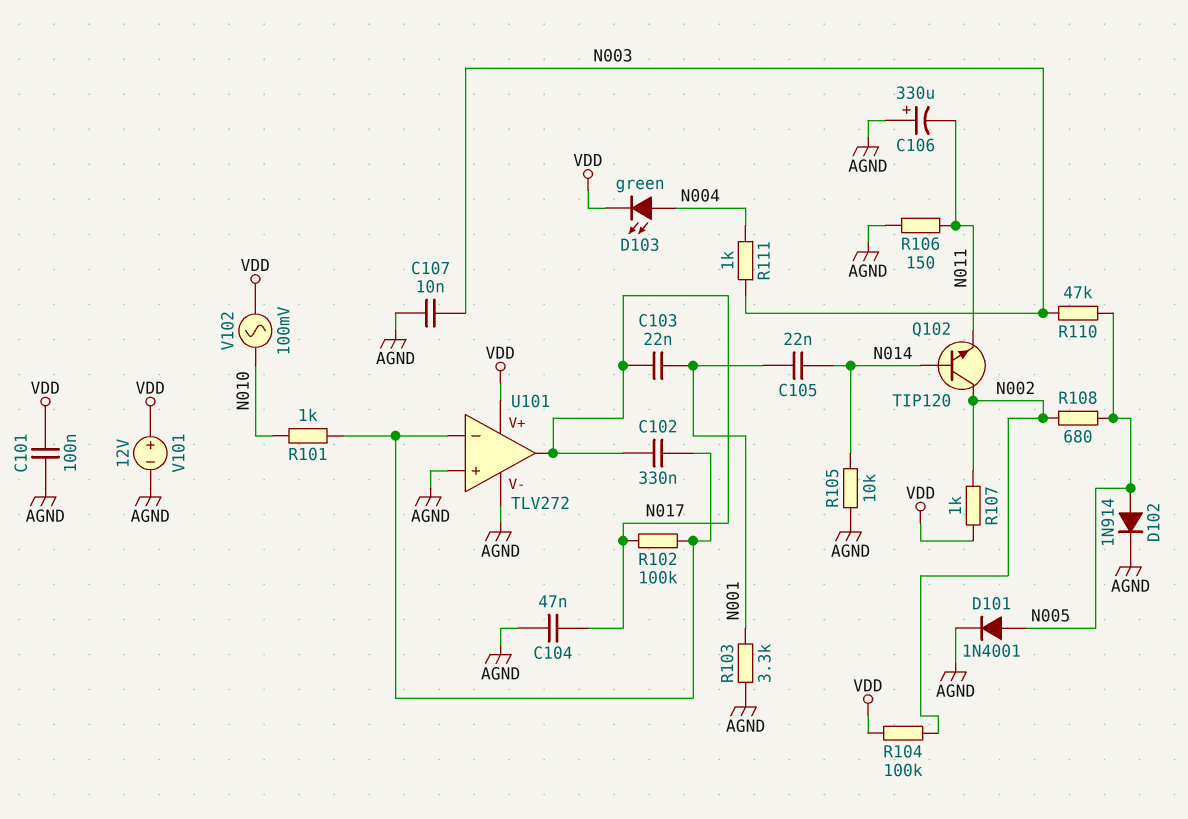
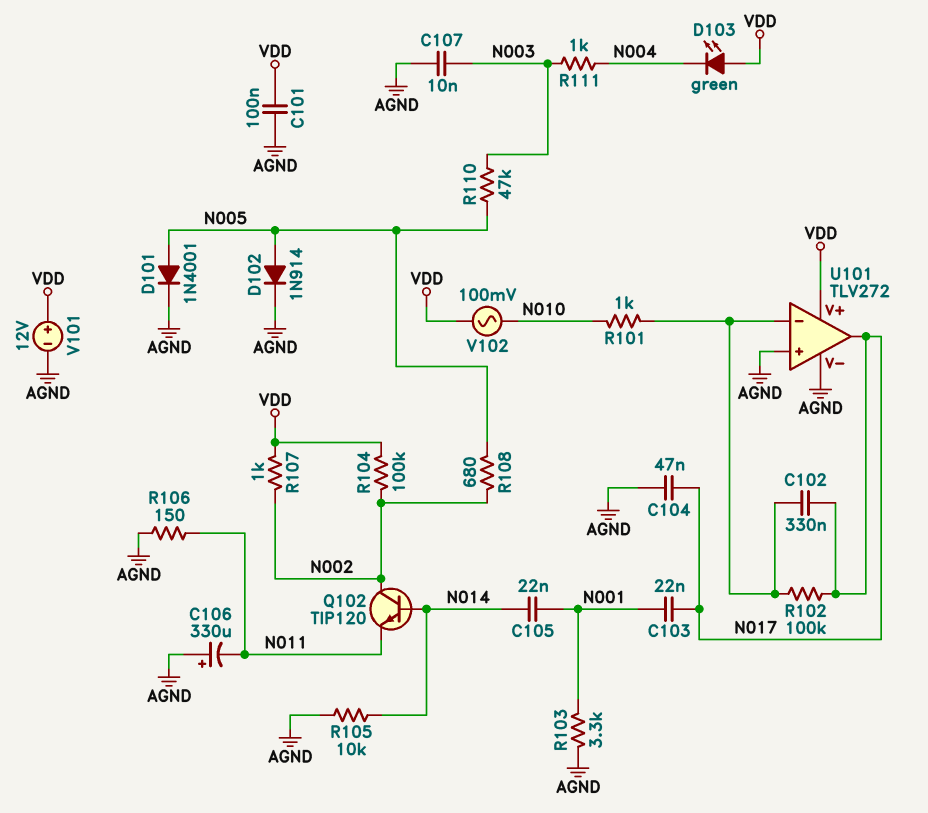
D103: LED green (A N004, K VDD) -> LED green (A VDD, K N004)

